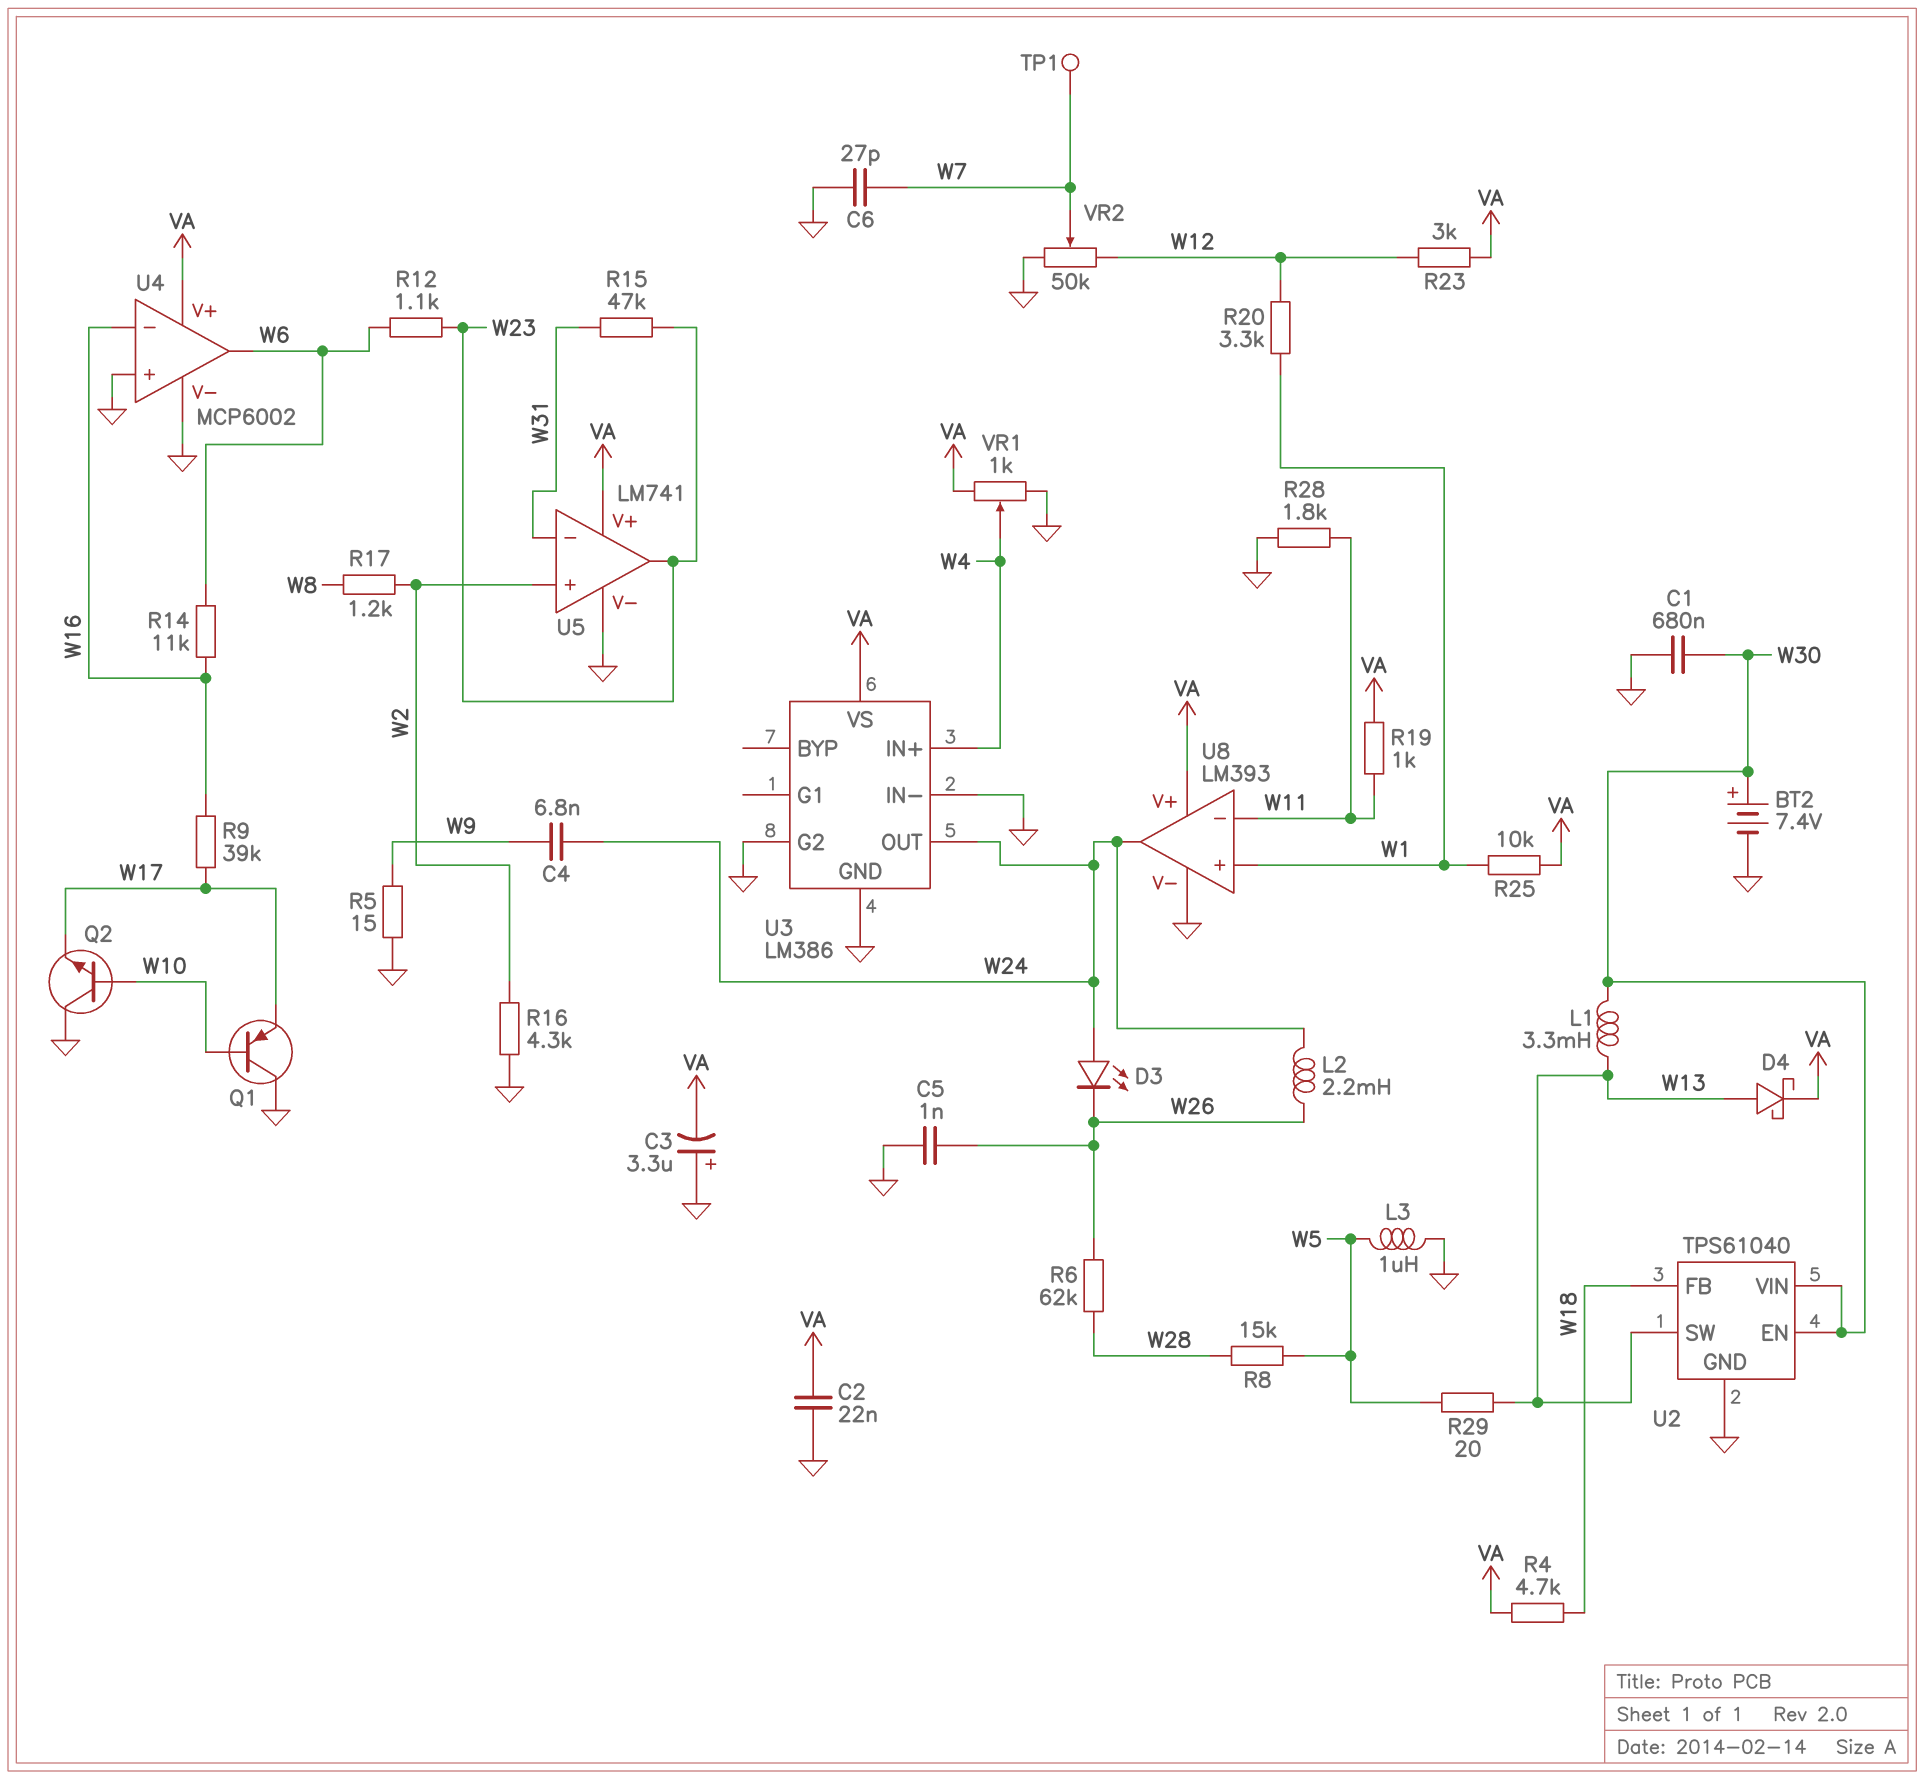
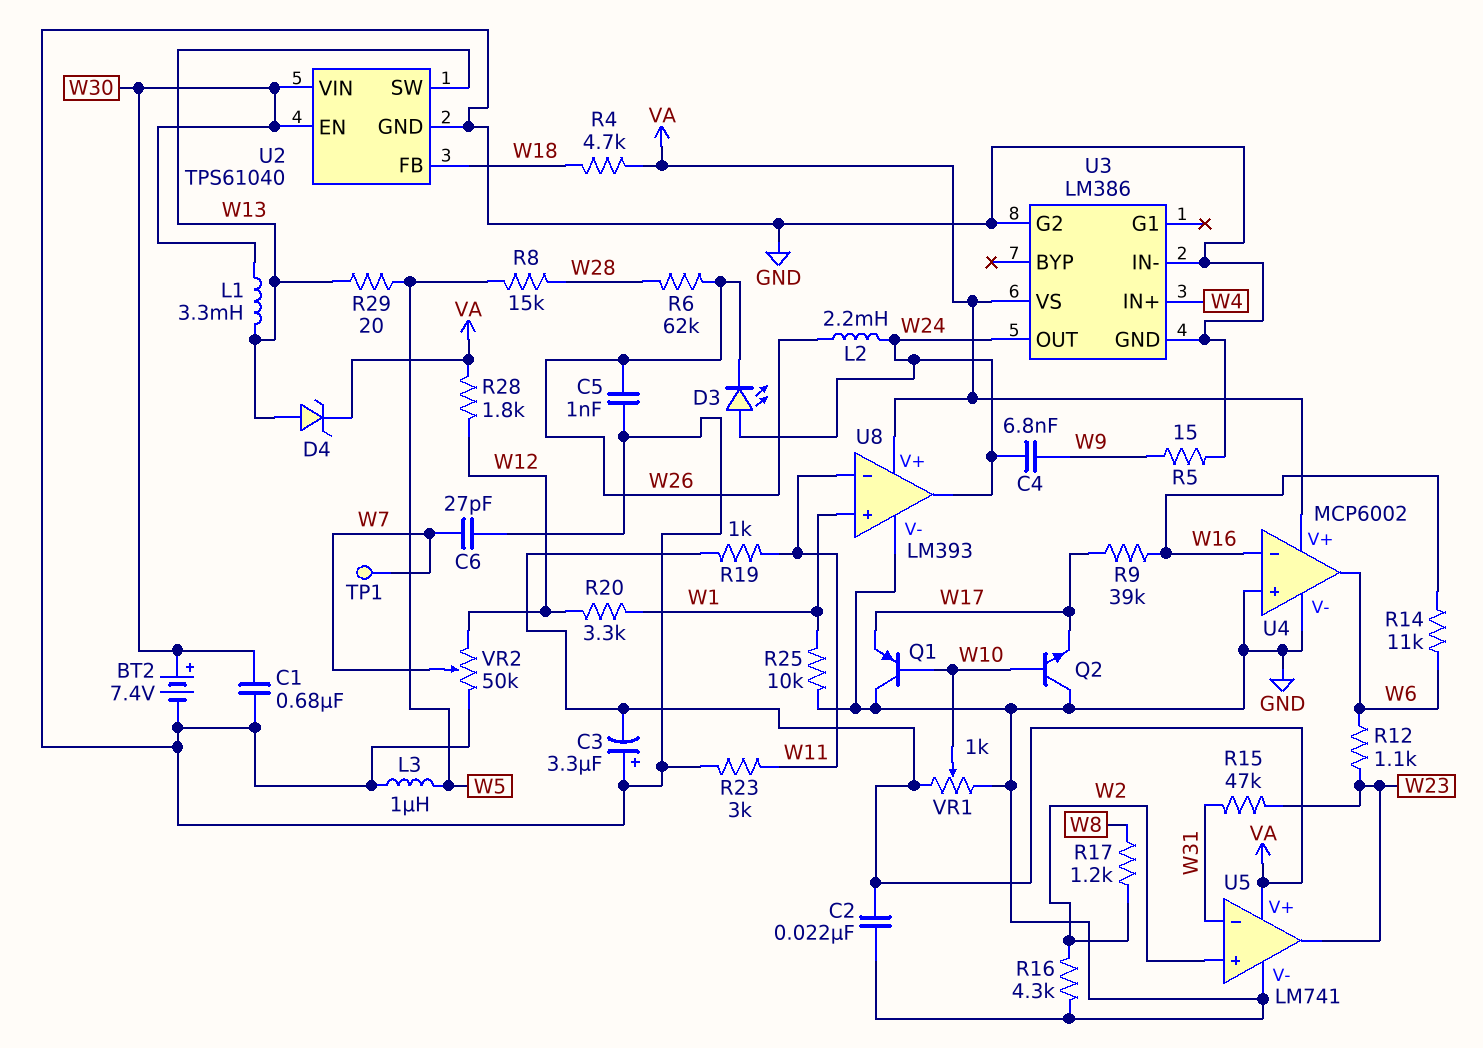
D4: schottky (A W13, K VA) -> zener (A W13, K VA)
R23: 3k (VA, W12) -> 3k (GND, W11)
R25: 10k (VA, W1) -> 10k (GND, W1)
R28: 1.8k (GND, W11) -> 1.8k (VA, W12)
VR1: 1k (GND, VA, wiper W4) -> 1k (GND, VA, wiper W10)

